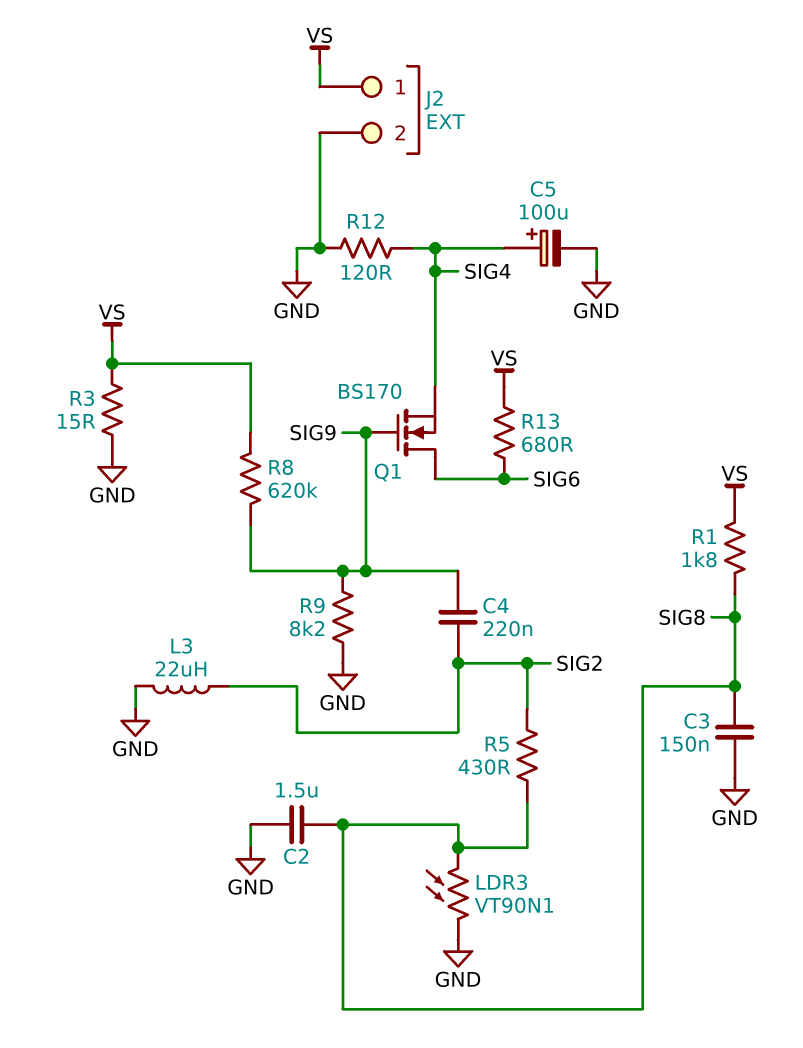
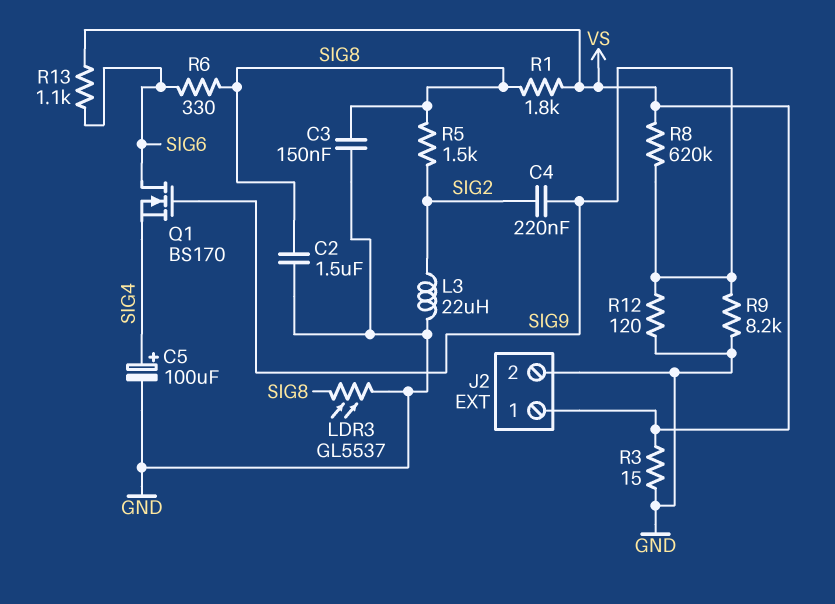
LDR3: VT90N1 (GND, SIG8) -> GL5537 (GND, SIG8)
R5: 430 (SIG2, SIG8) -> 1.5k (SIG2, SIG8)
R6: none -> 330 (SIG6, SIG8)
R12: 120 (GND, SIG4) -> 120 (GND, SIG9)
R13: 680 (SIG6, VS) -> 1.1k (SIG6, VS)

